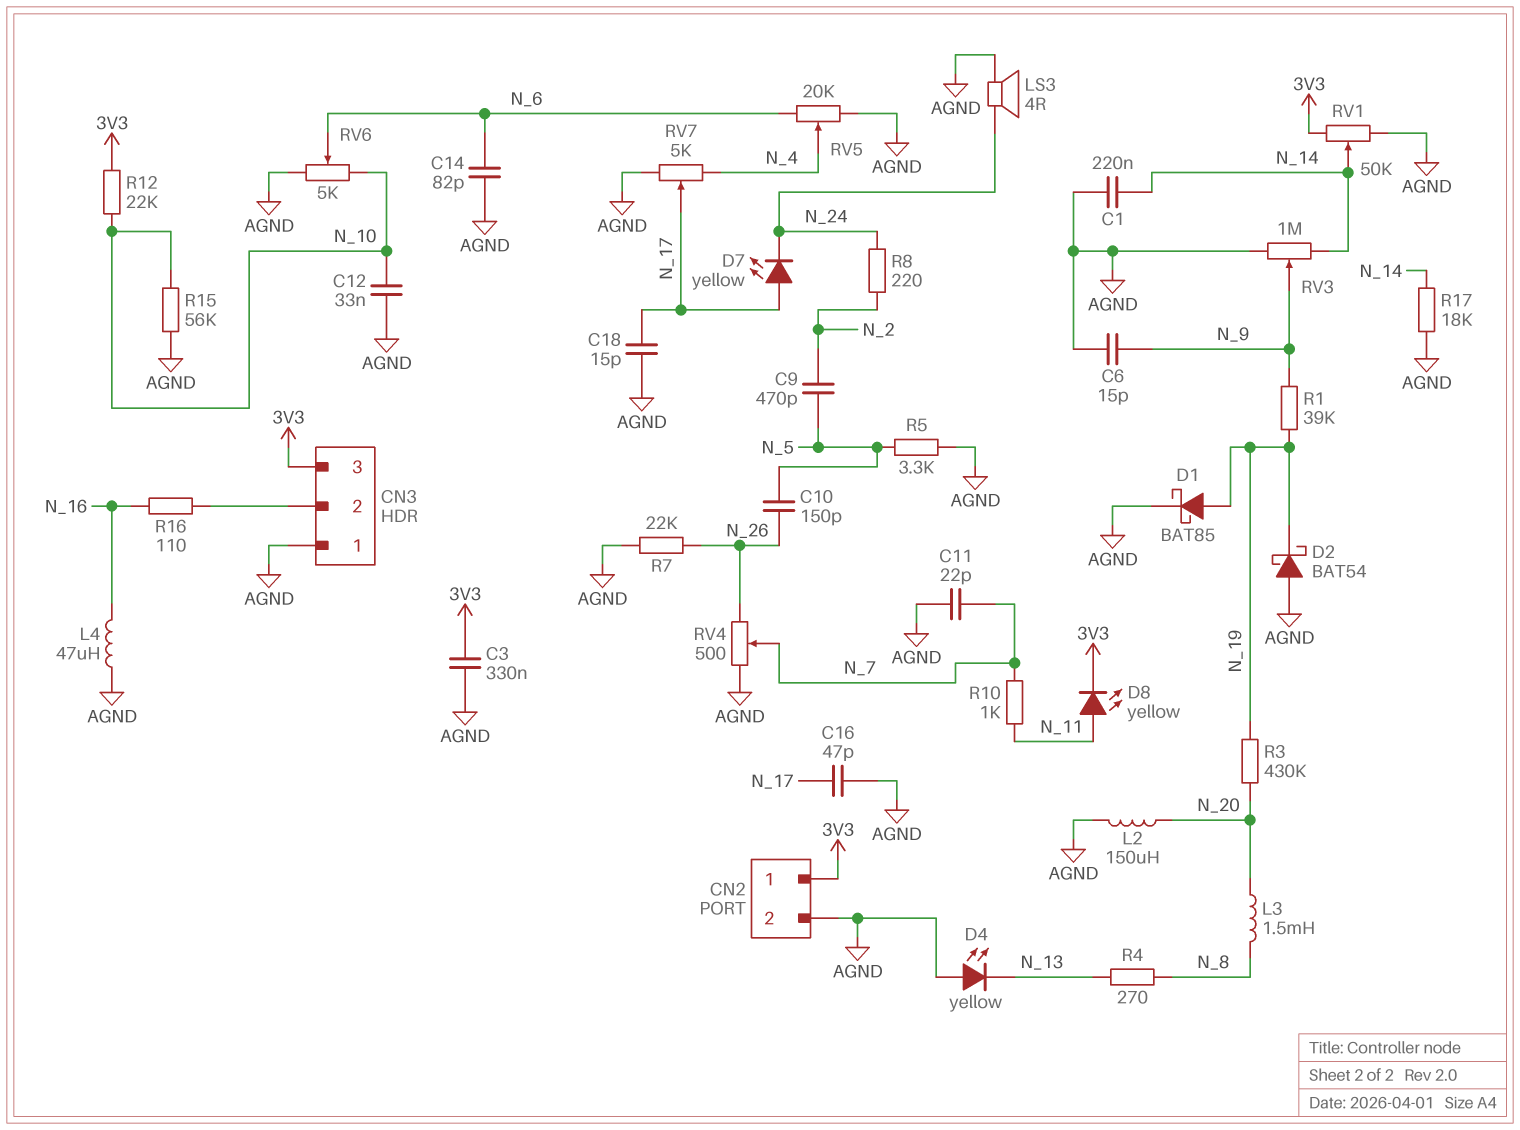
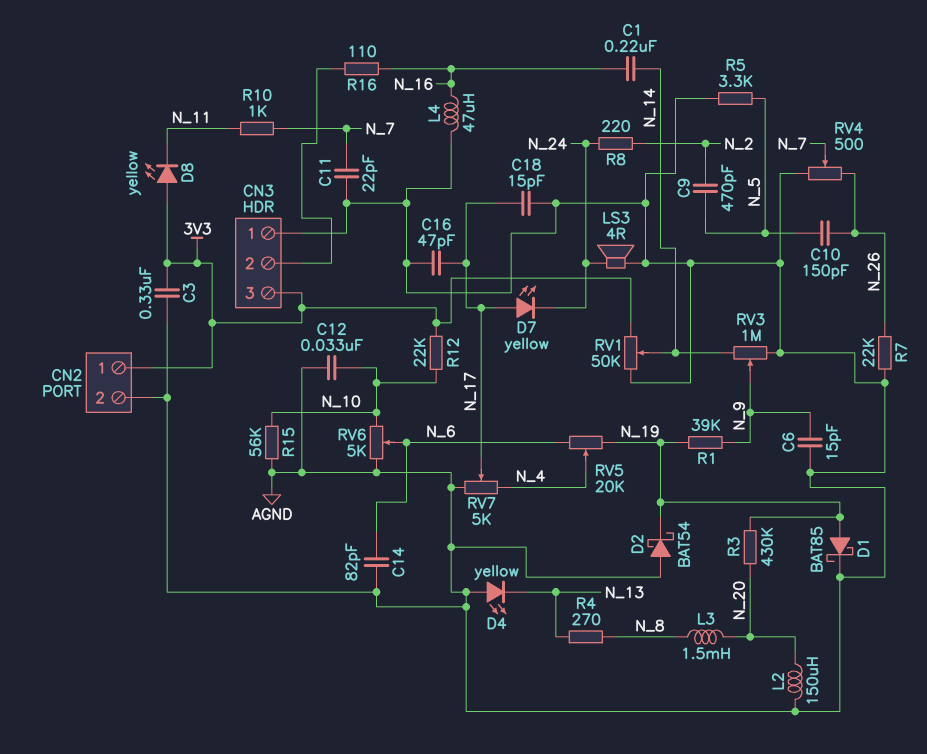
C1: 220nF (AGND, N_14) -> 220nF (N_14, N_16)
D8: LED yellow (A N_11, K 3V3) -> LED yellow (A 3V3, K N_11)
R17: 18k (AGND, N_14) -> none
RV5: 20k (AGND, N_6, wiper N_4) -> 20k (N_6, N_19, wiper N_4)

